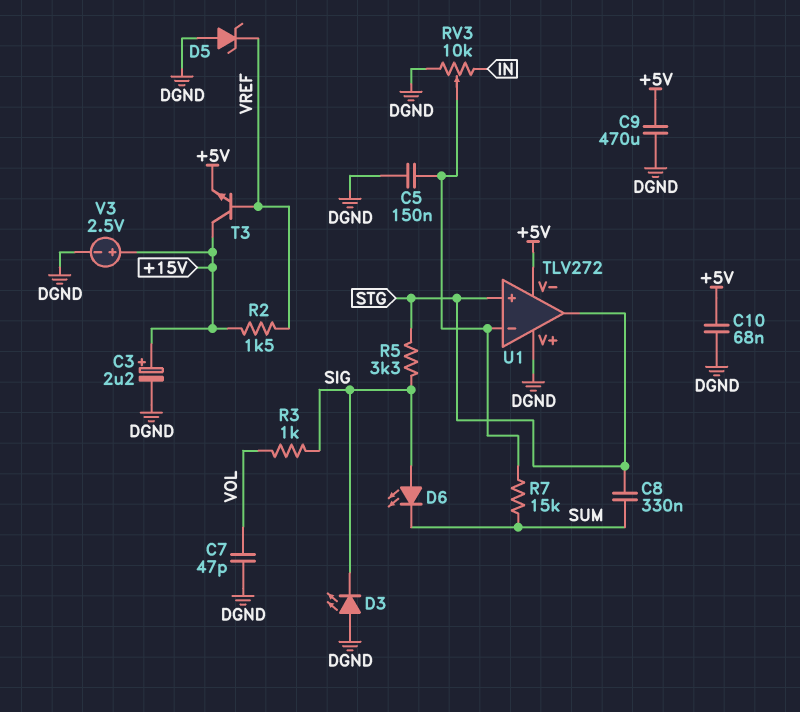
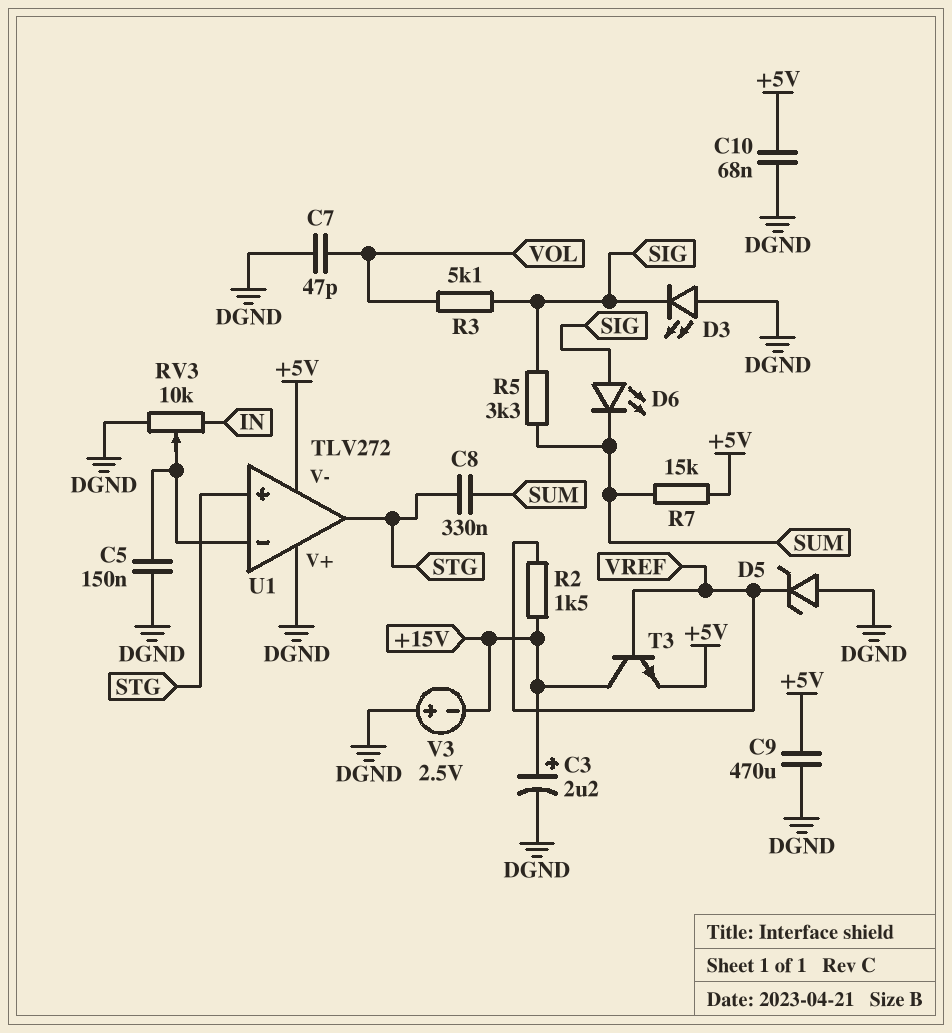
R3: 1k (SIG, VOL) -> 5.1k (SIG, VOL)
R5: 3.3k (SIG, STG) -> 3.3k (SIG, SUM)
R7: 15k (SUM, U1/in-) -> 15k (+5V, SUM)
V3: 2.5V (plus +15V, minus DGND) -> 2.5V (plus DGND, minus +15V)

